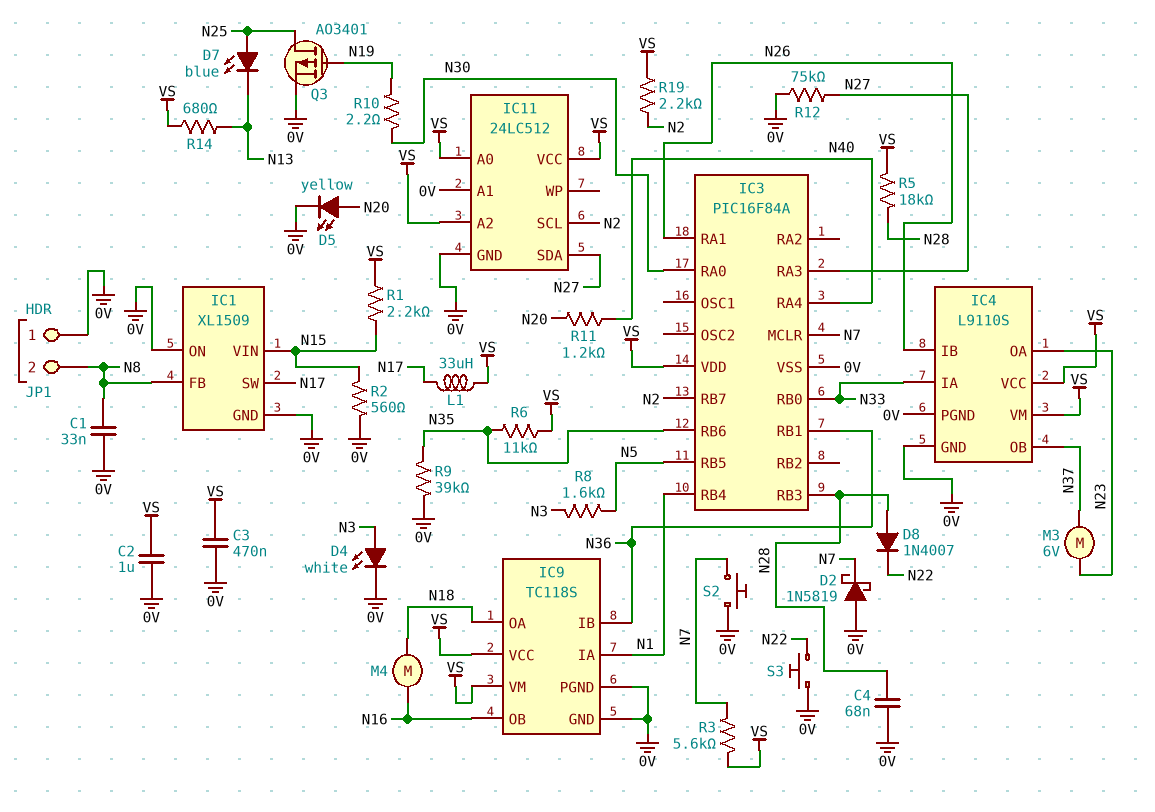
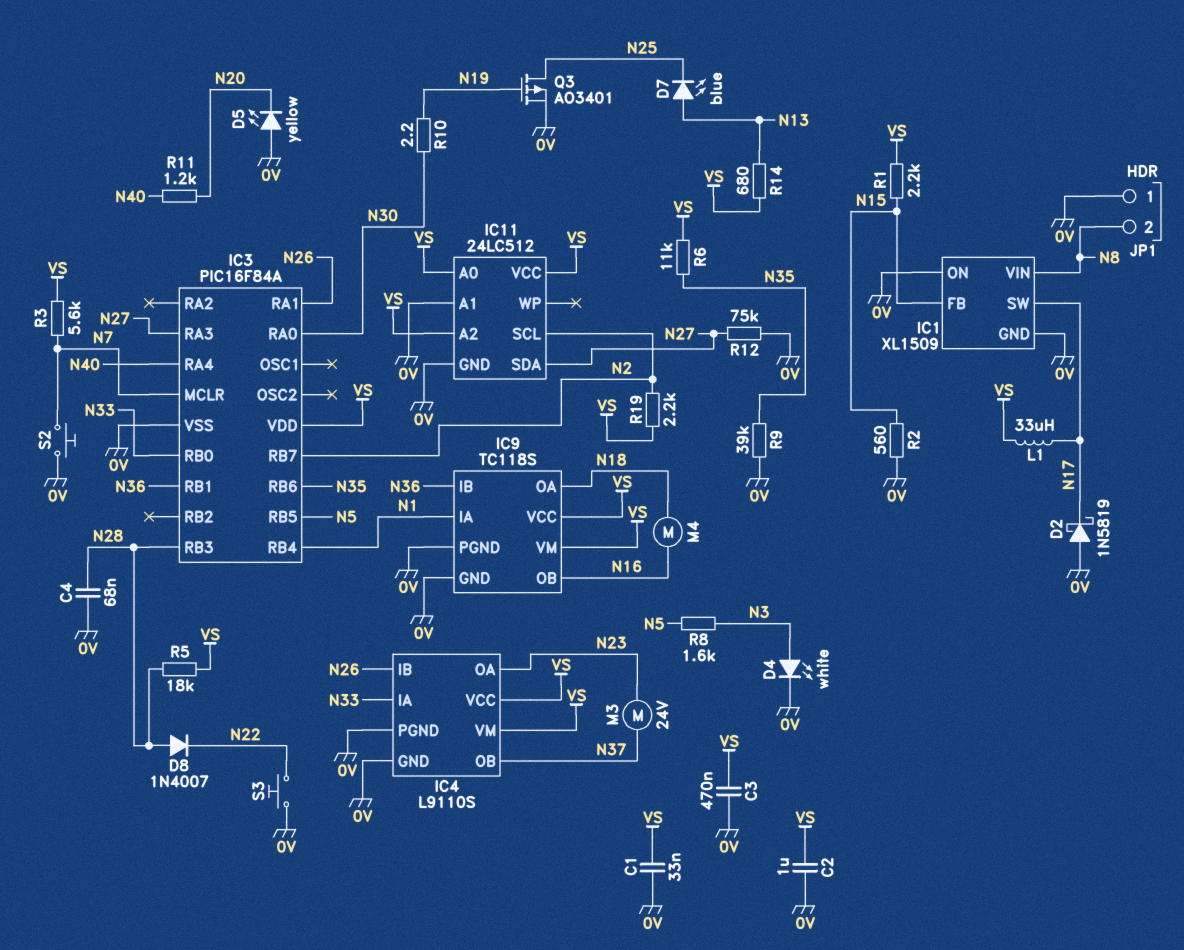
C1: 33nF (0V, N8) -> 33nF (0V, VS)
D2: schottky 1N5819 (A 0V, K N7) -> schottky 1N5819 (A 0V, K N17)
D5: LED yellow (A N20, K 0V) -> LED yellow (A 0V, K N20)
D7: LED blue (A N25, K N13) -> LED blue (A N13, K N25)
IC1 pin FB: N8 -> N15
IC1 pin VIN: N15 -> N8
M3: motor 6V (N23, N37) -> motor 24V (N23, N37)

